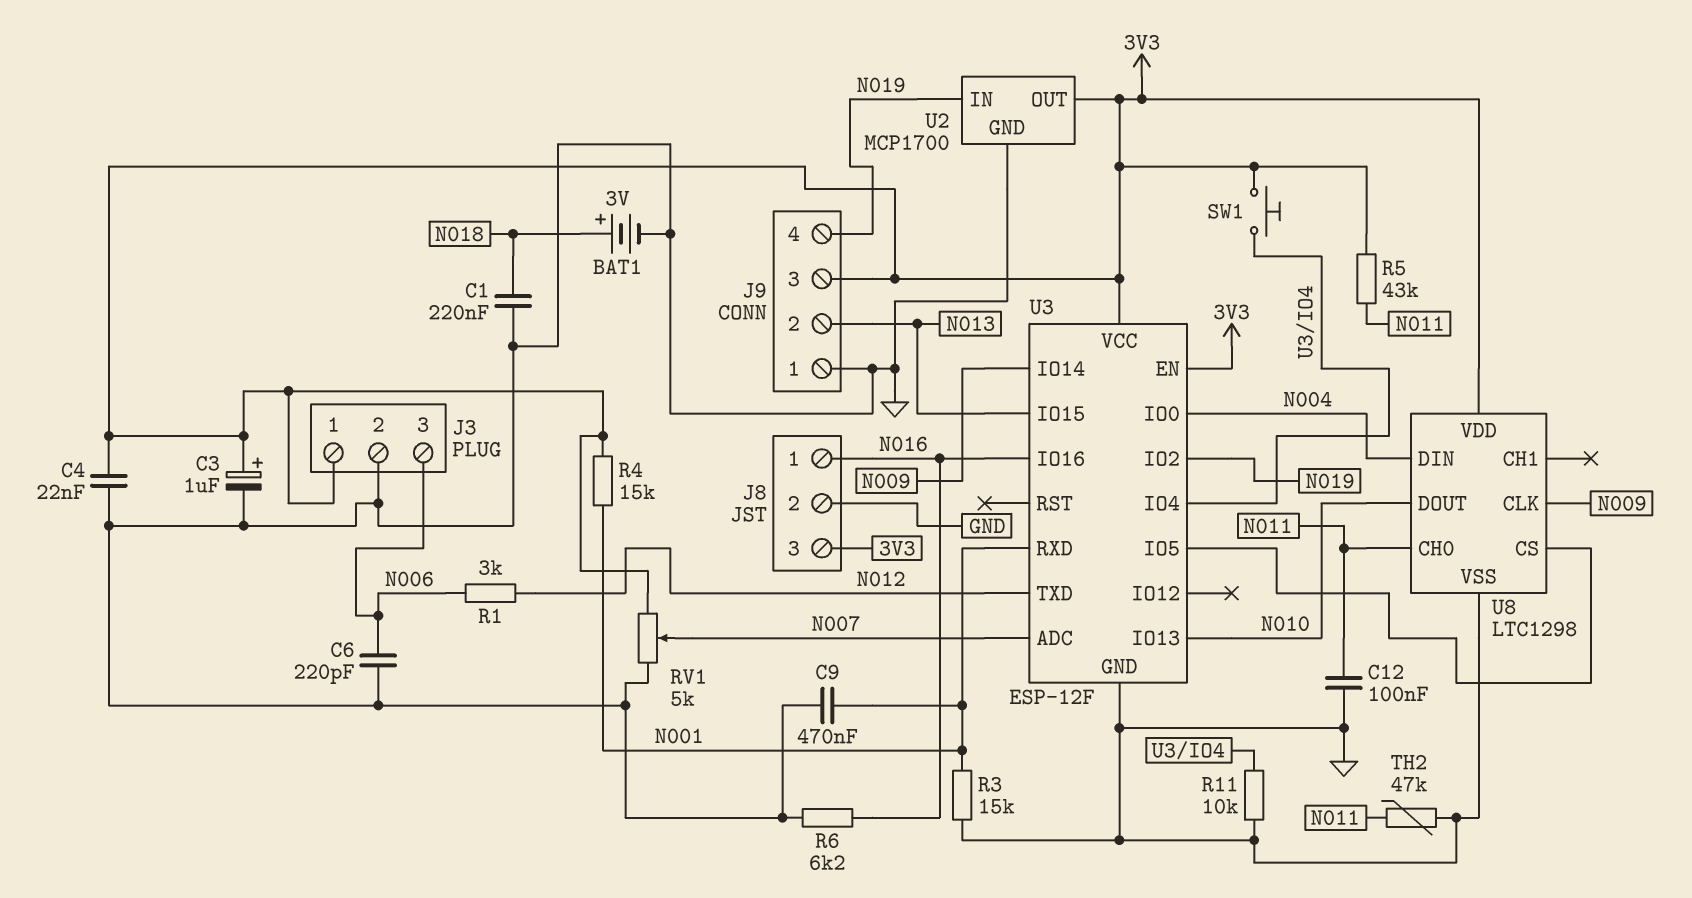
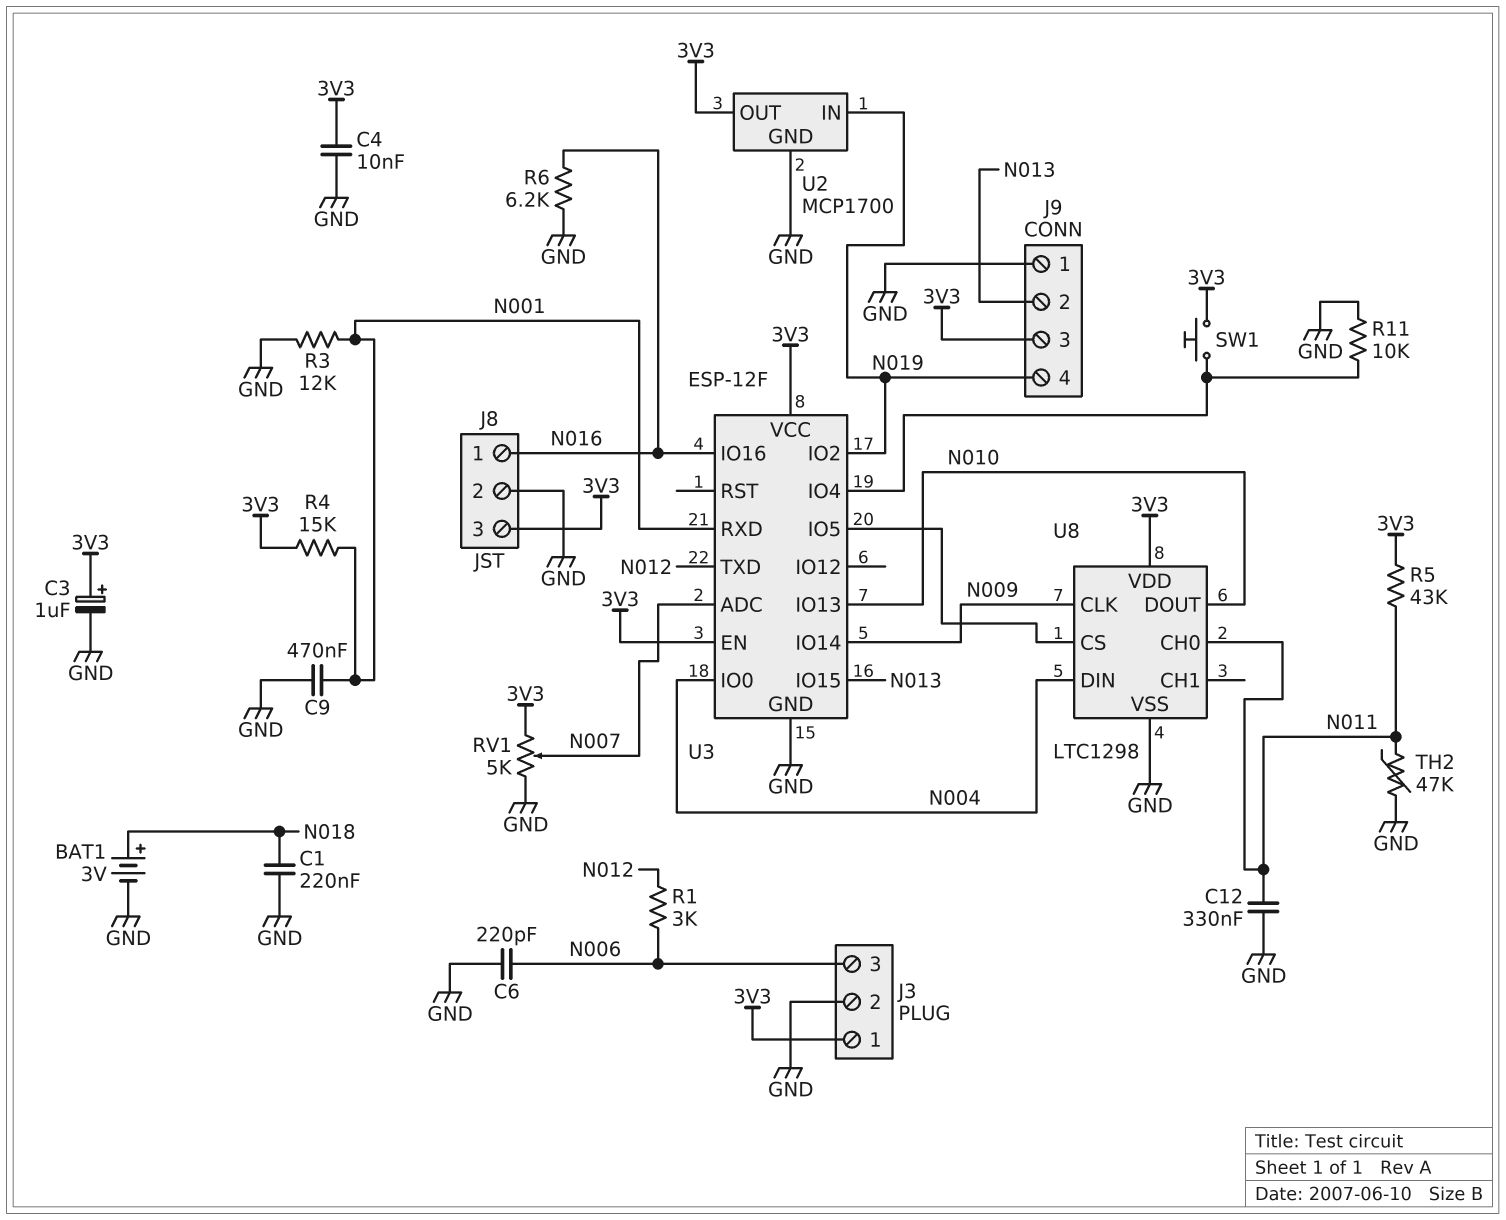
C4: 22nF (3V3, GND) -> 10nF (3V3, GND)
C12: 100nF (GND, N011) -> 330nF (GND, N011)
R3: 15k (GND, N001) -> 12k (GND, N001)

